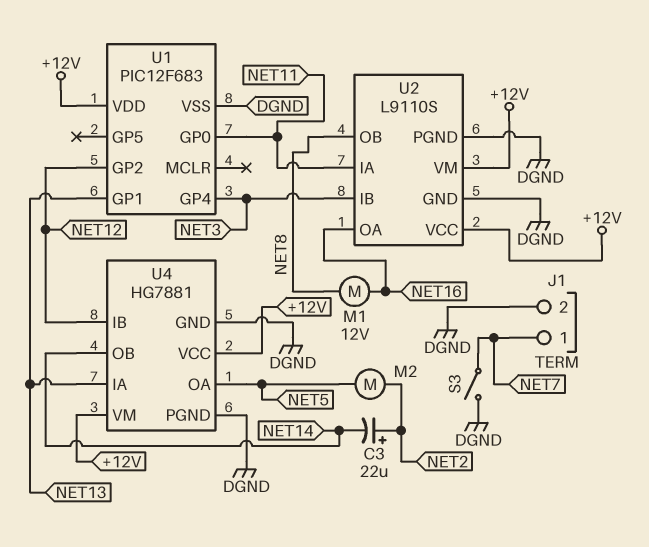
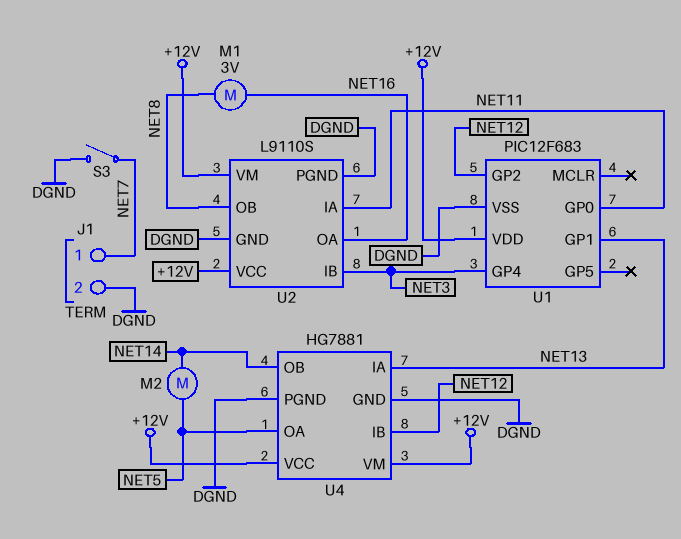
C3: 22uF (plus NET2, minus NET14) -> none
M1: motor 12V (NET8, NET16) -> motor 3V (NET8, NET16)
M2: motor (NET2, NET5) -> motor (NET5, NET14)

